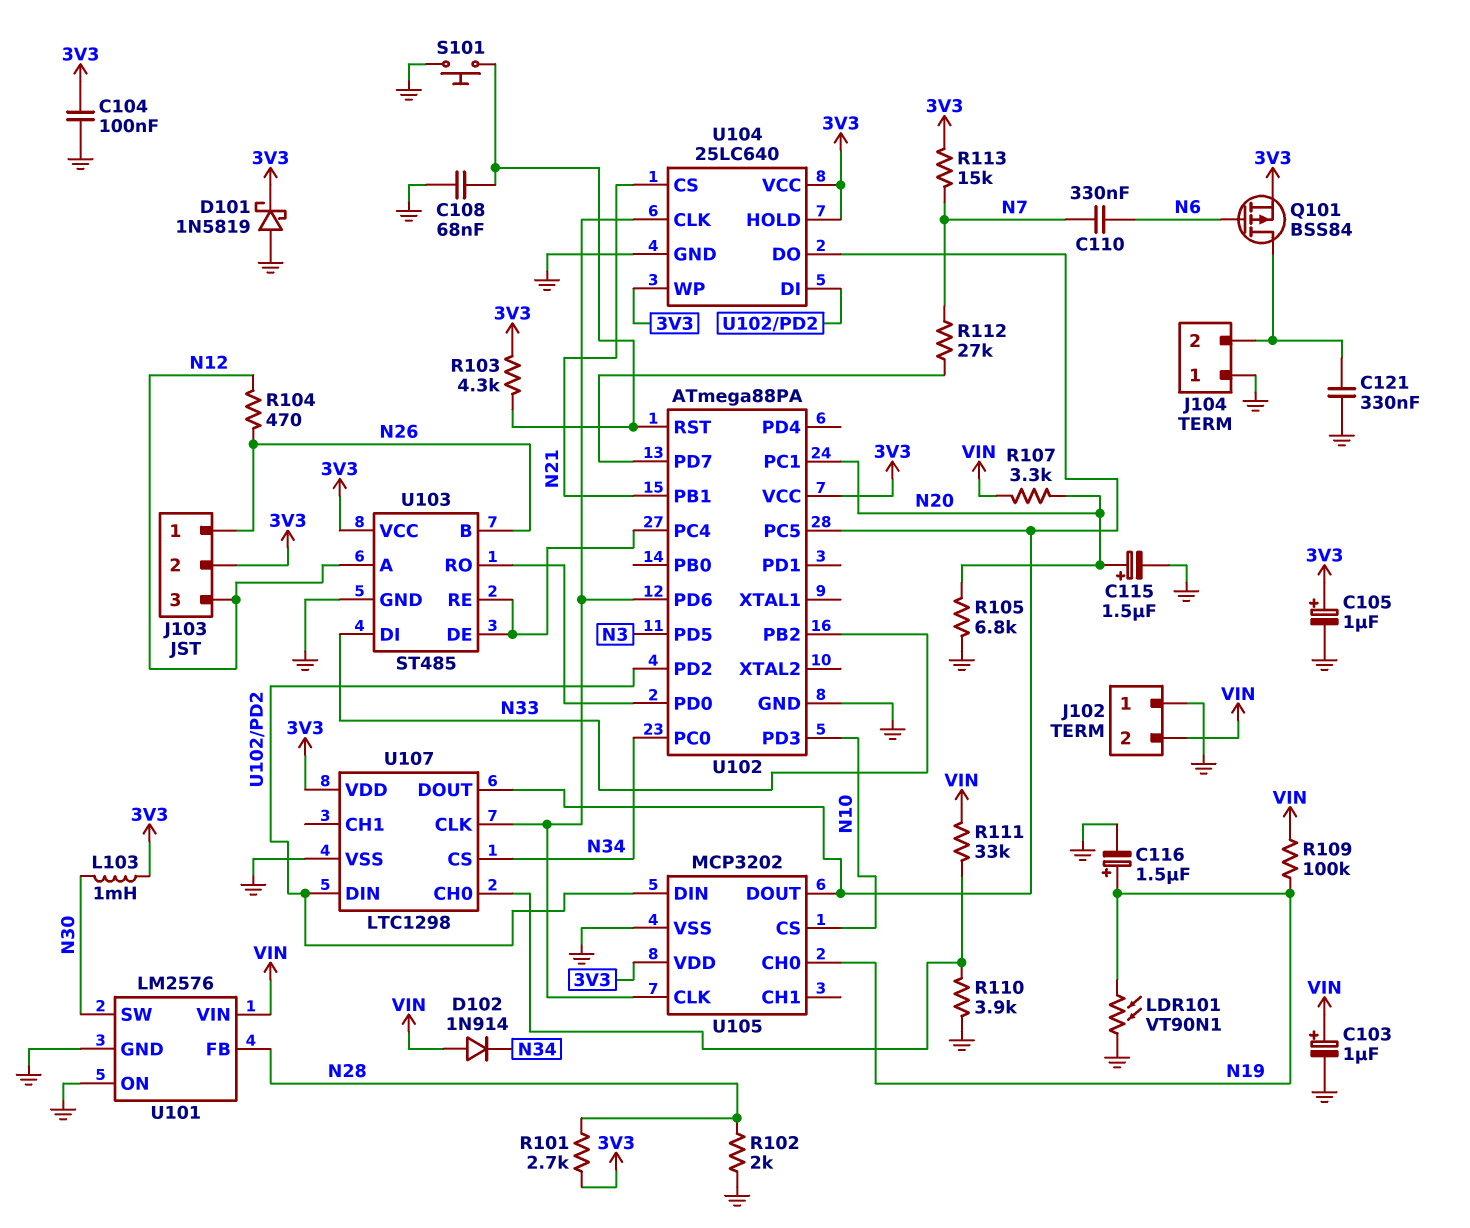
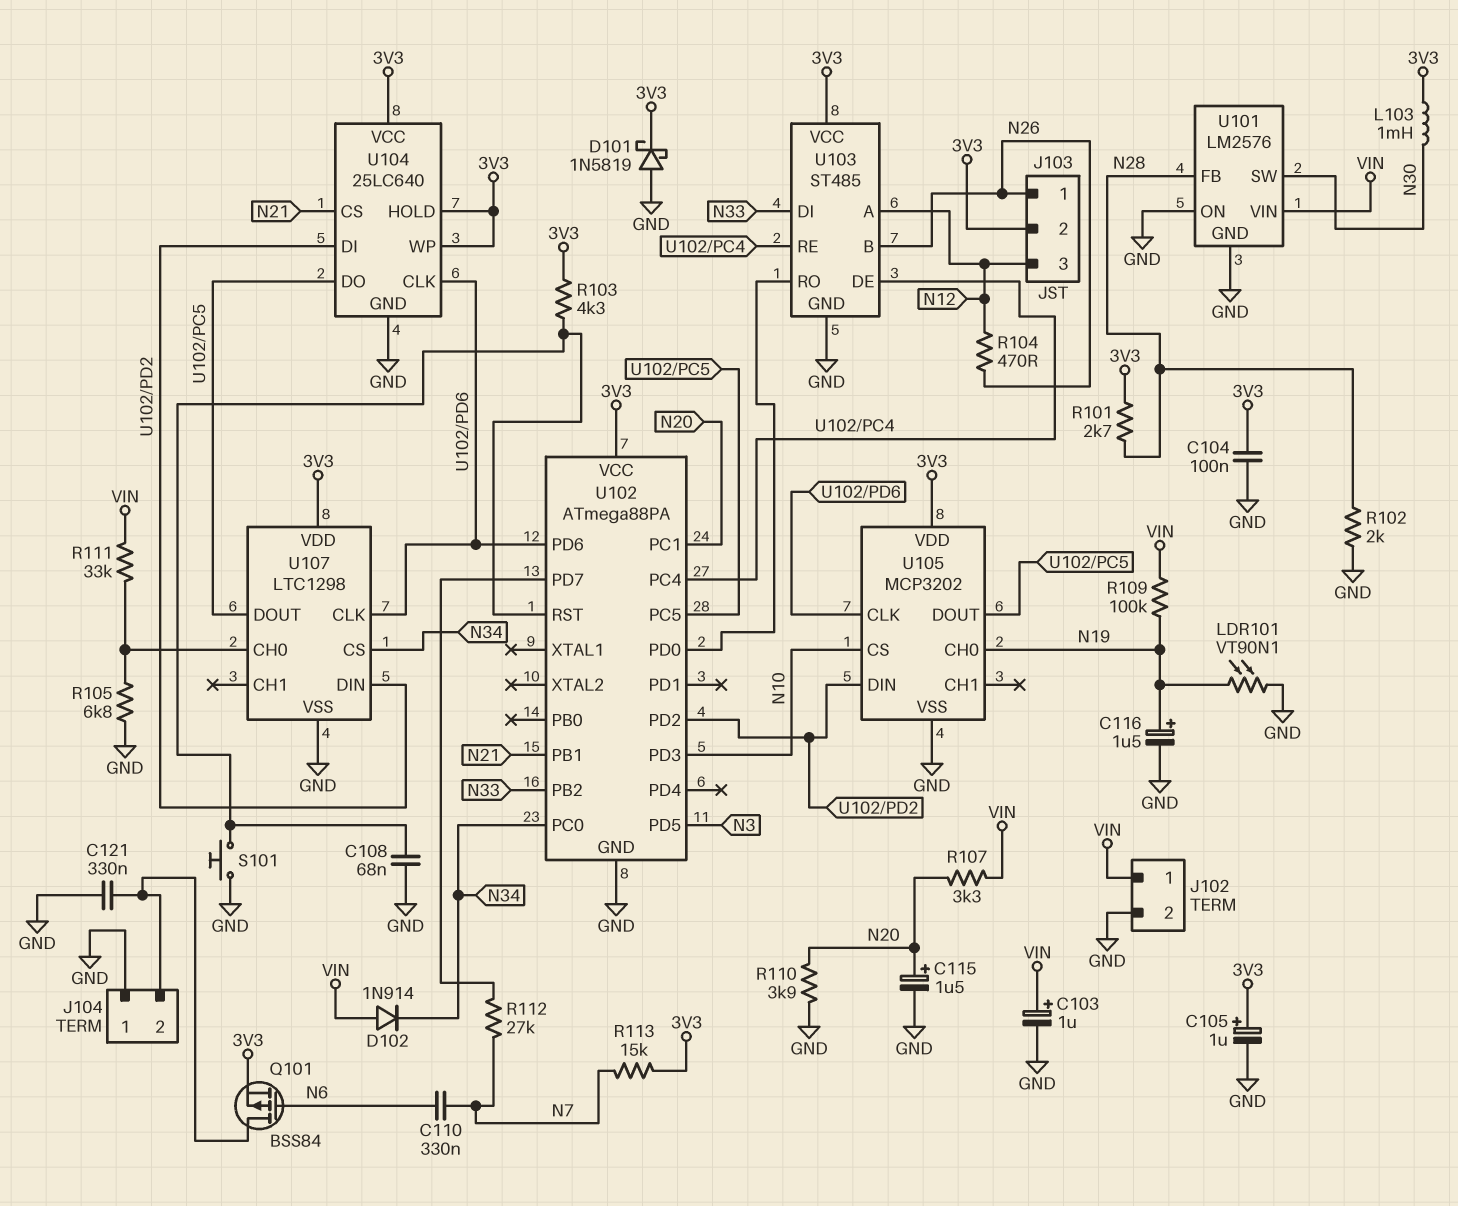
J102 pin 1: GND -> VIN
J102 pin 2: VIN -> GND
R105: 6.8k (GND, N20) -> 6.8k (GND, U107/CH0)
R110: 3.9k (GND, U107/CH0) -> 3.9k (GND, N20)

